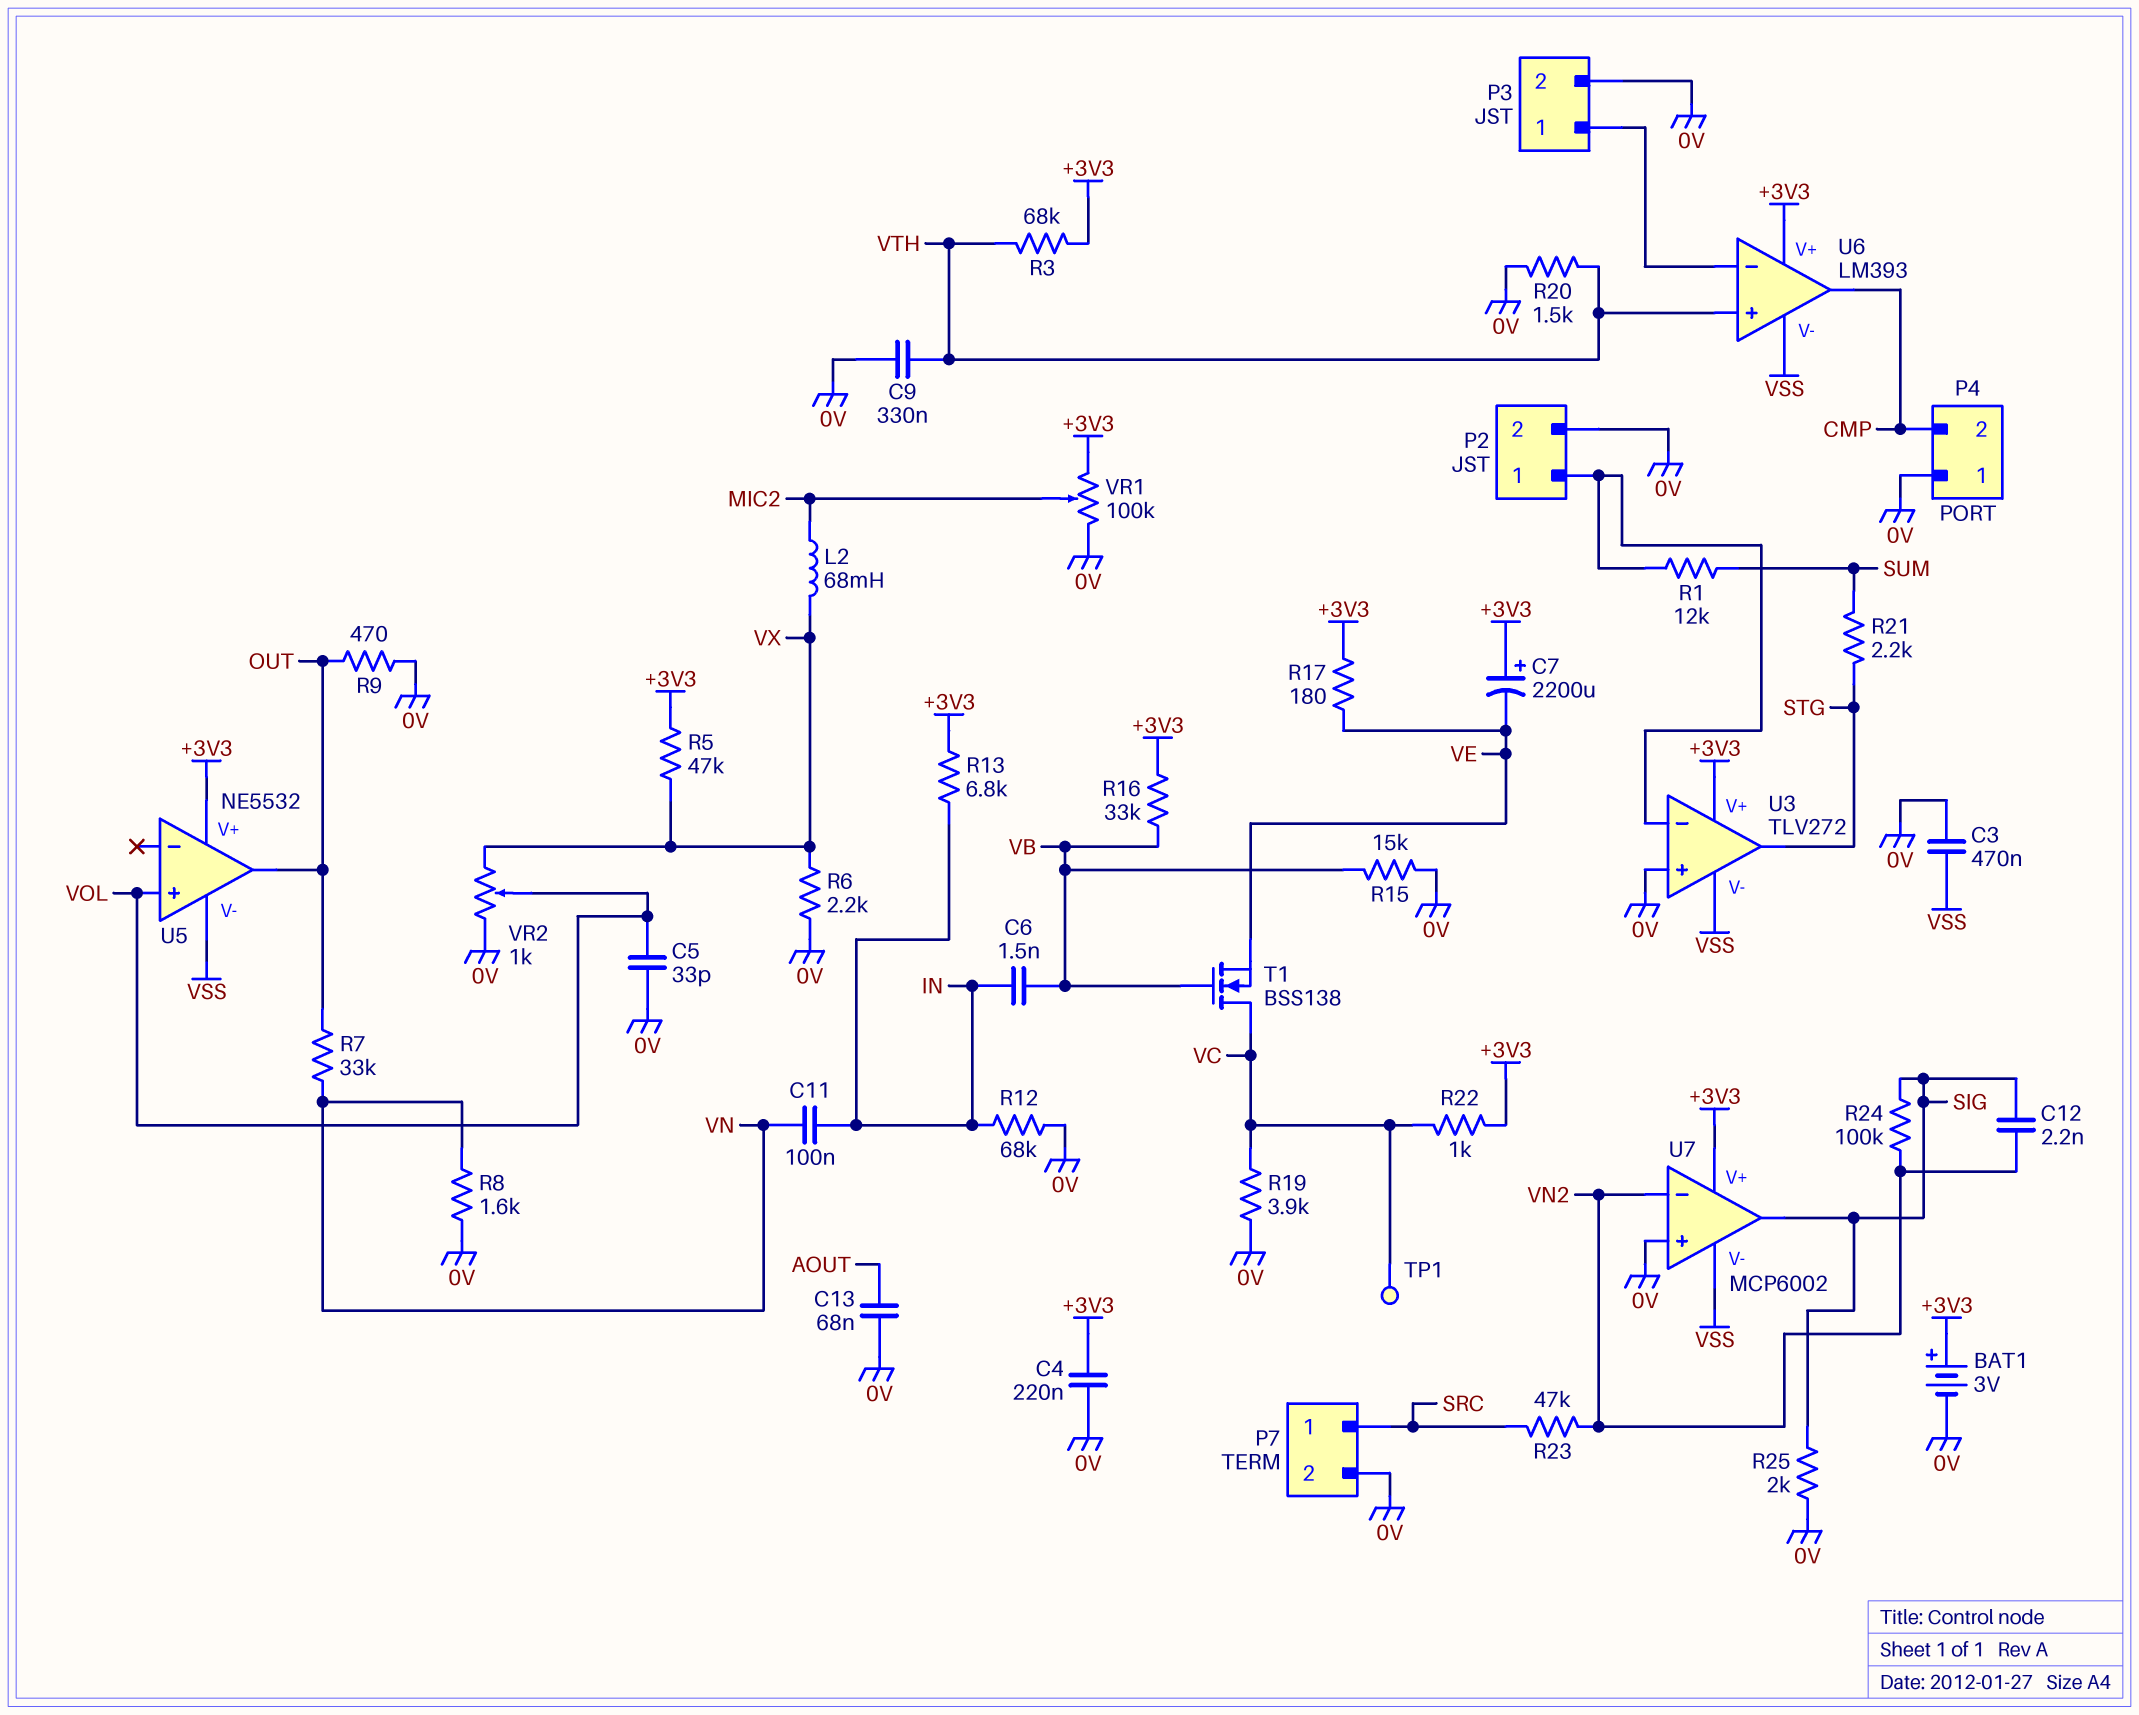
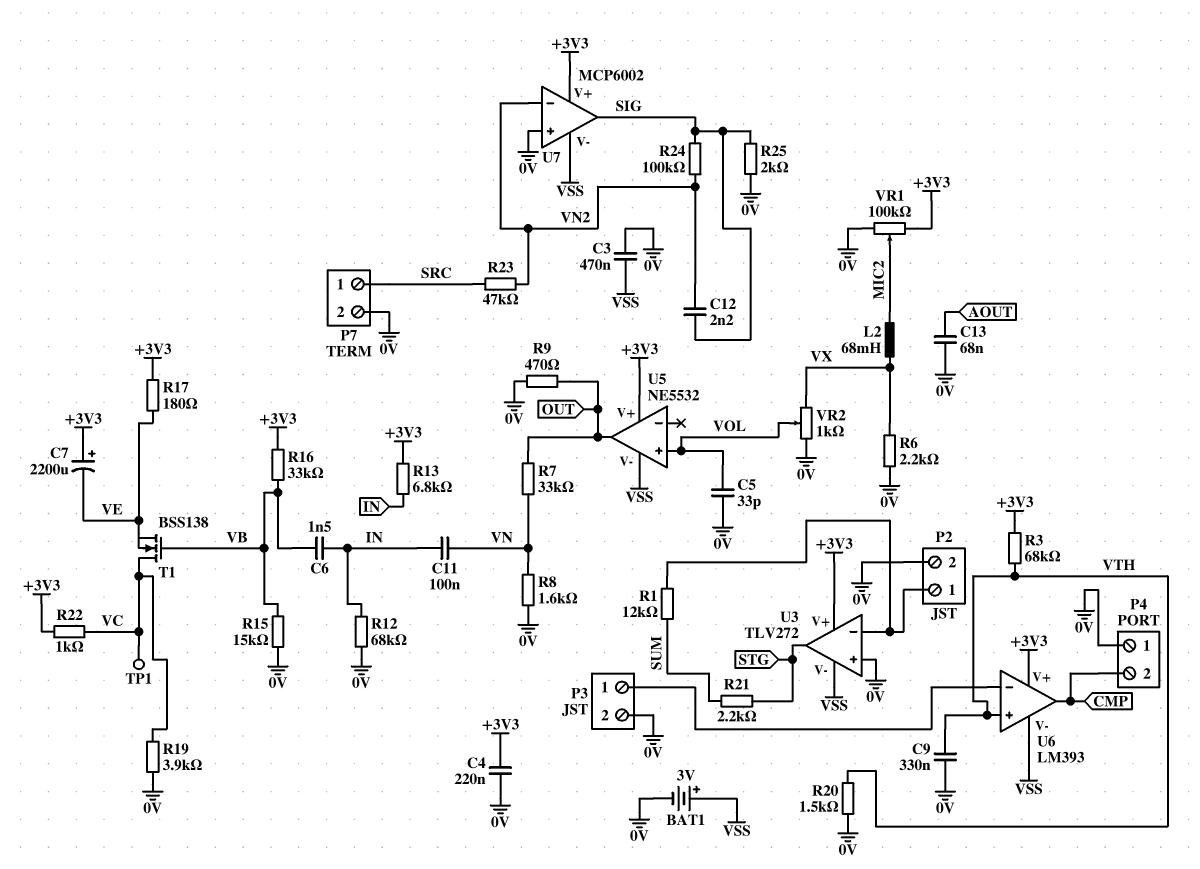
BAT1: 3V (plus +3V3, minus 0V) -> 3V (plus VSS, minus 0V)
R5: 47k (+3V3, VX) -> none

